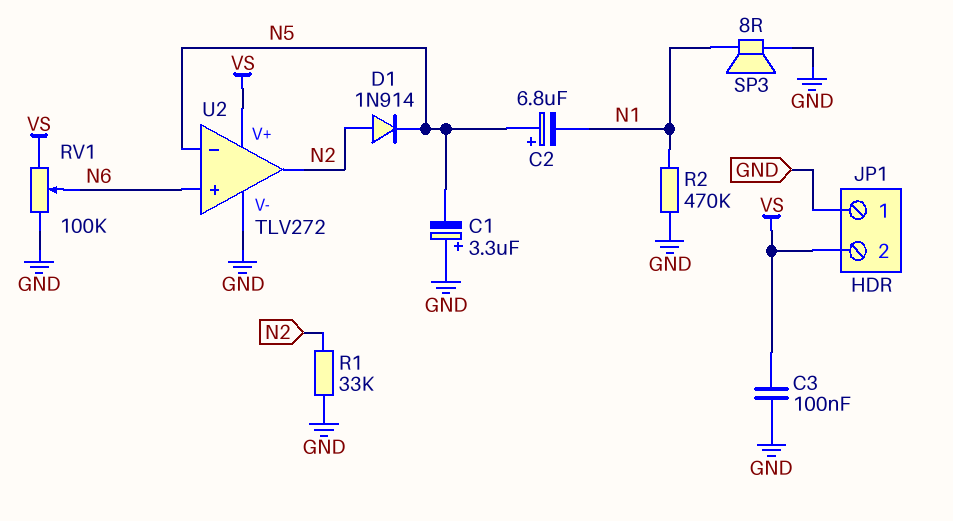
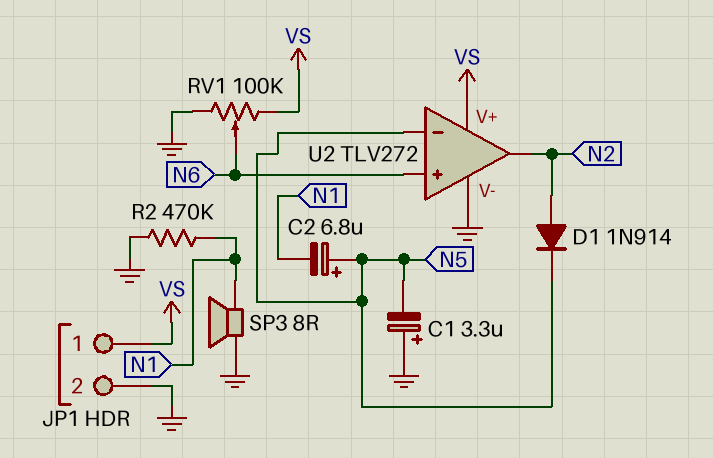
C3: 100nF (GND, VS) -> none
JP1 pin 1: GND -> VS
JP1 pin 2: VS -> GND
R1: 33k (GND, N2) -> none

